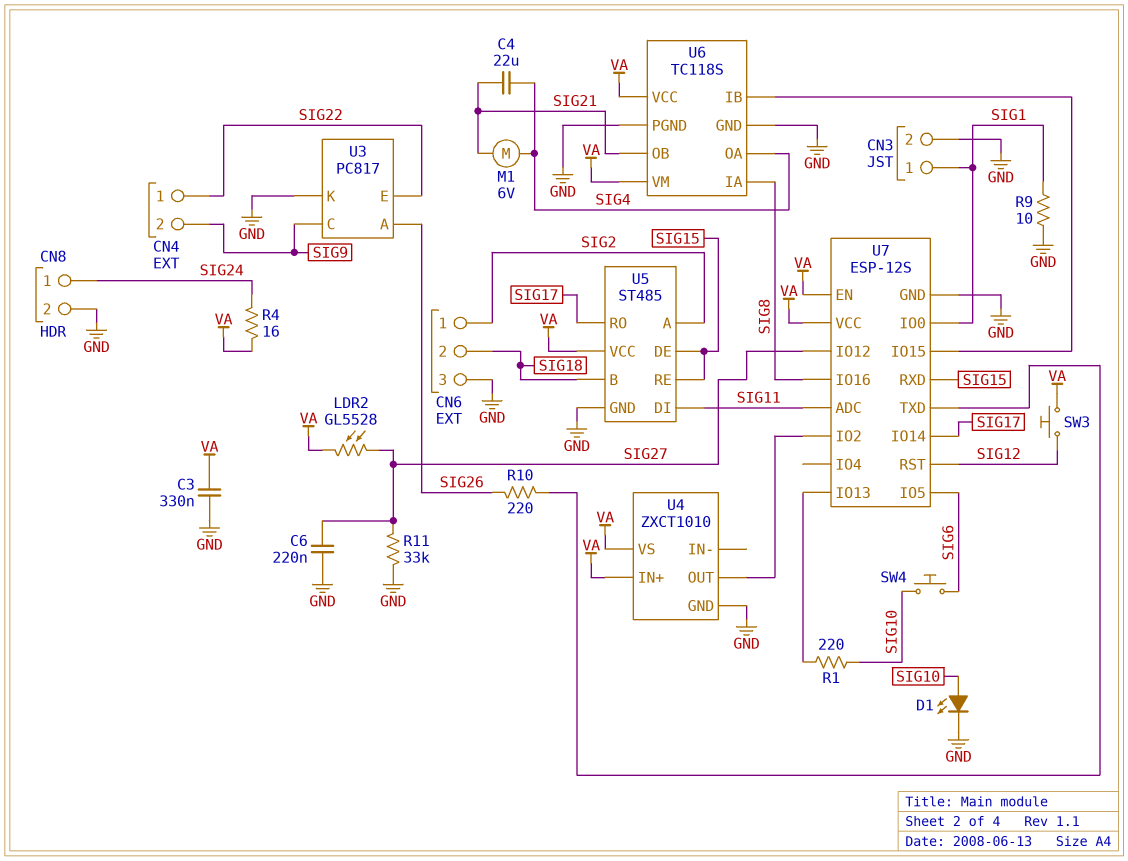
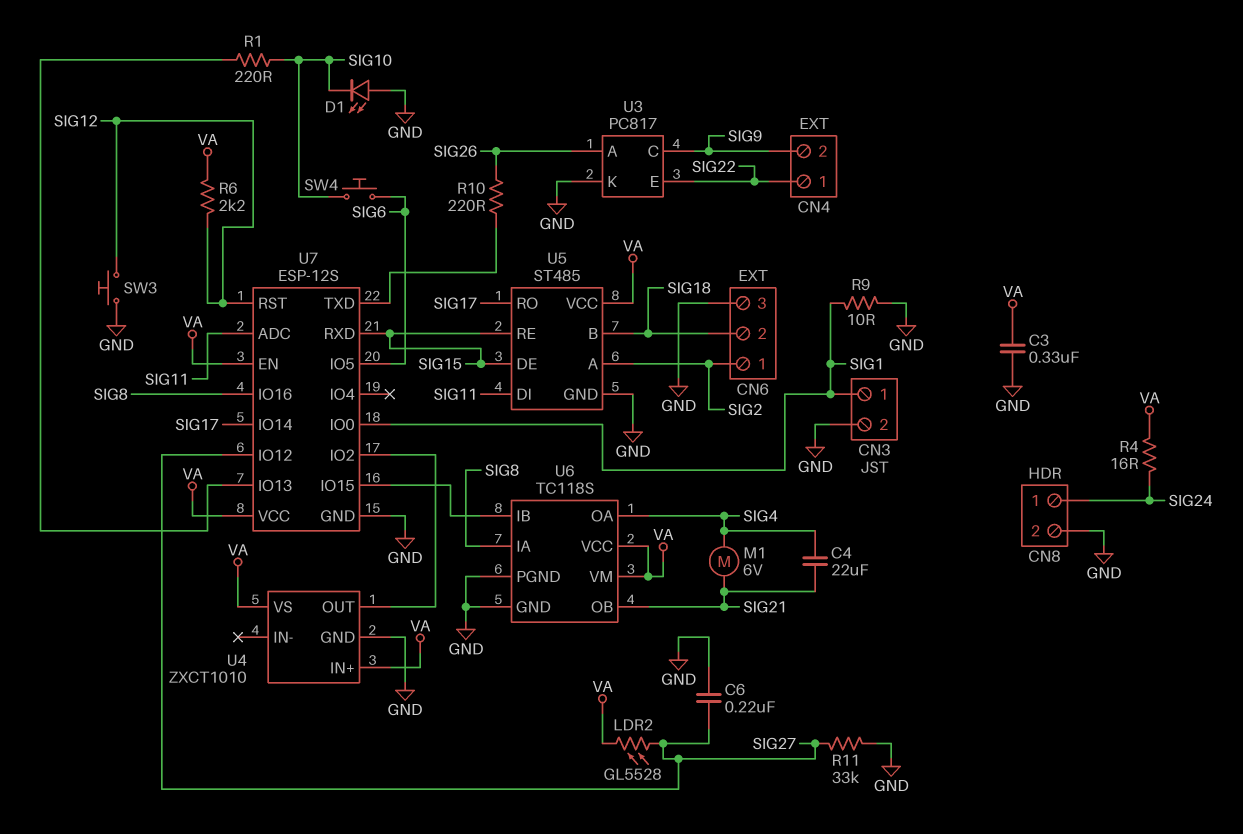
D1: LED (A SIG10, K GND) -> LED (A GND, K SIG10)
R6: none -> 2.2k (SIG12, VA)
SW3: button (SIG12, VA) -> button (GND, SIG12)

